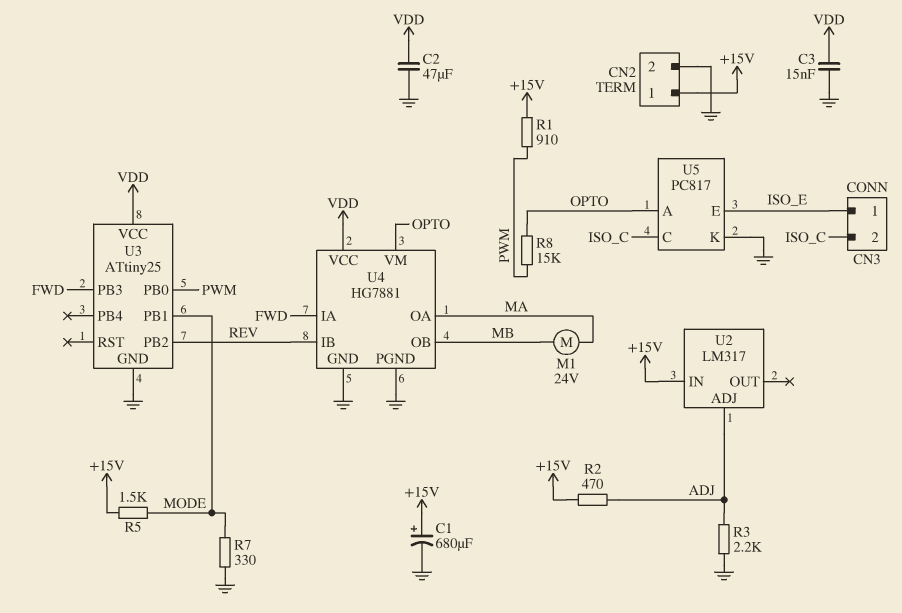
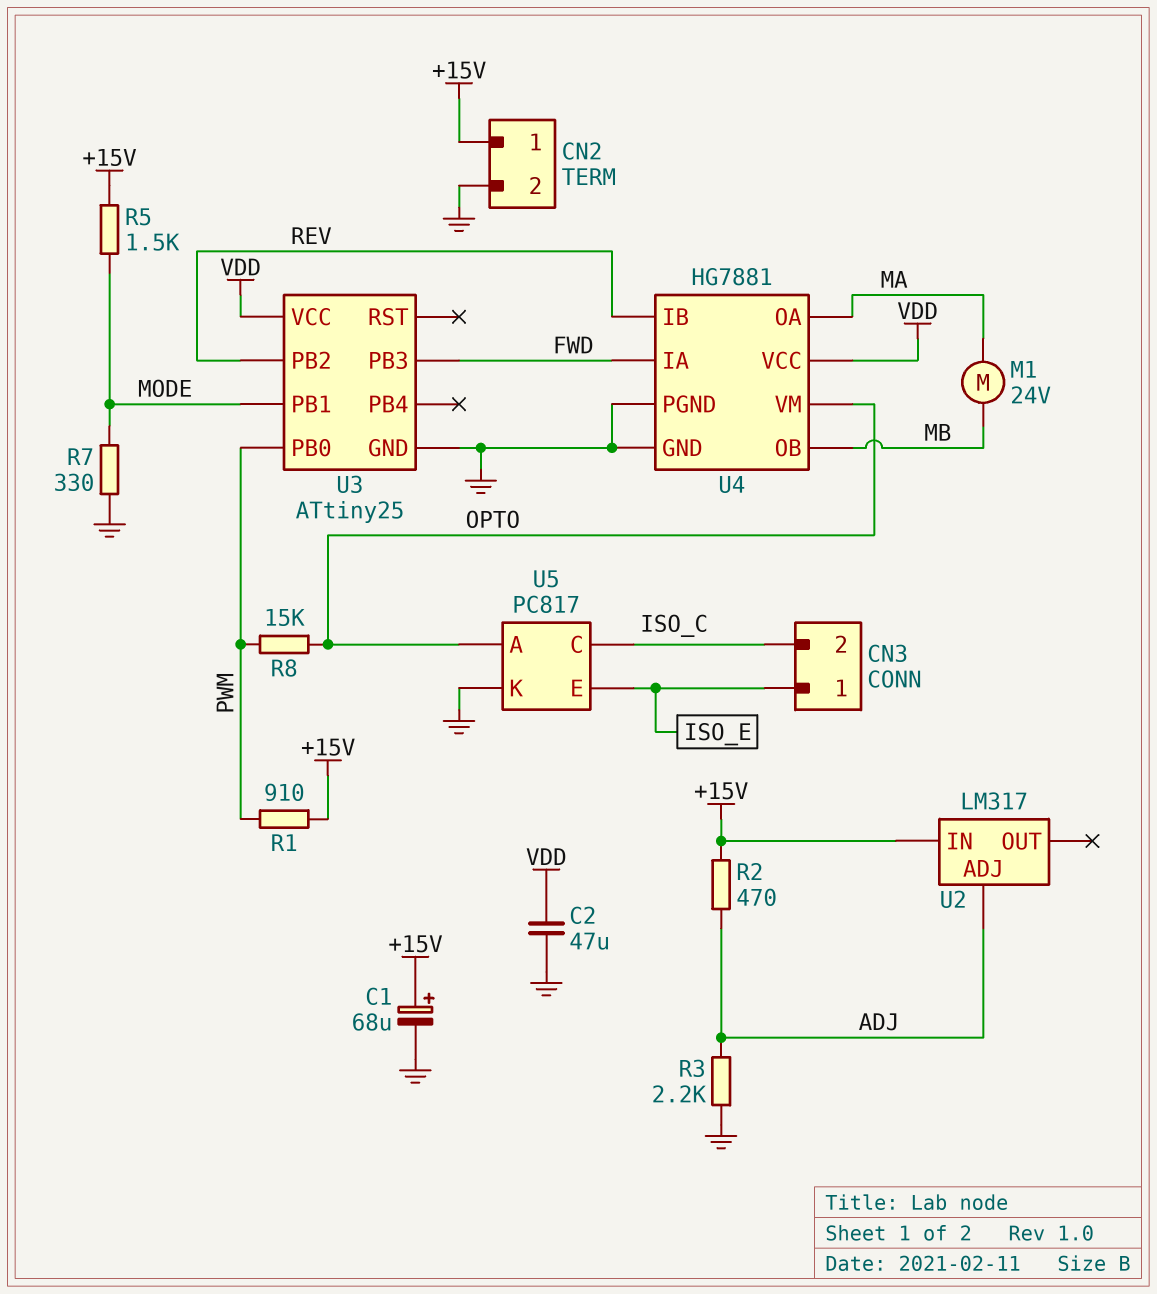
C1: 680uF (plus +15V, minus GND) -> 68uF (plus +15V, minus GND)
C3: 15nF (GND, VDD) -> none

